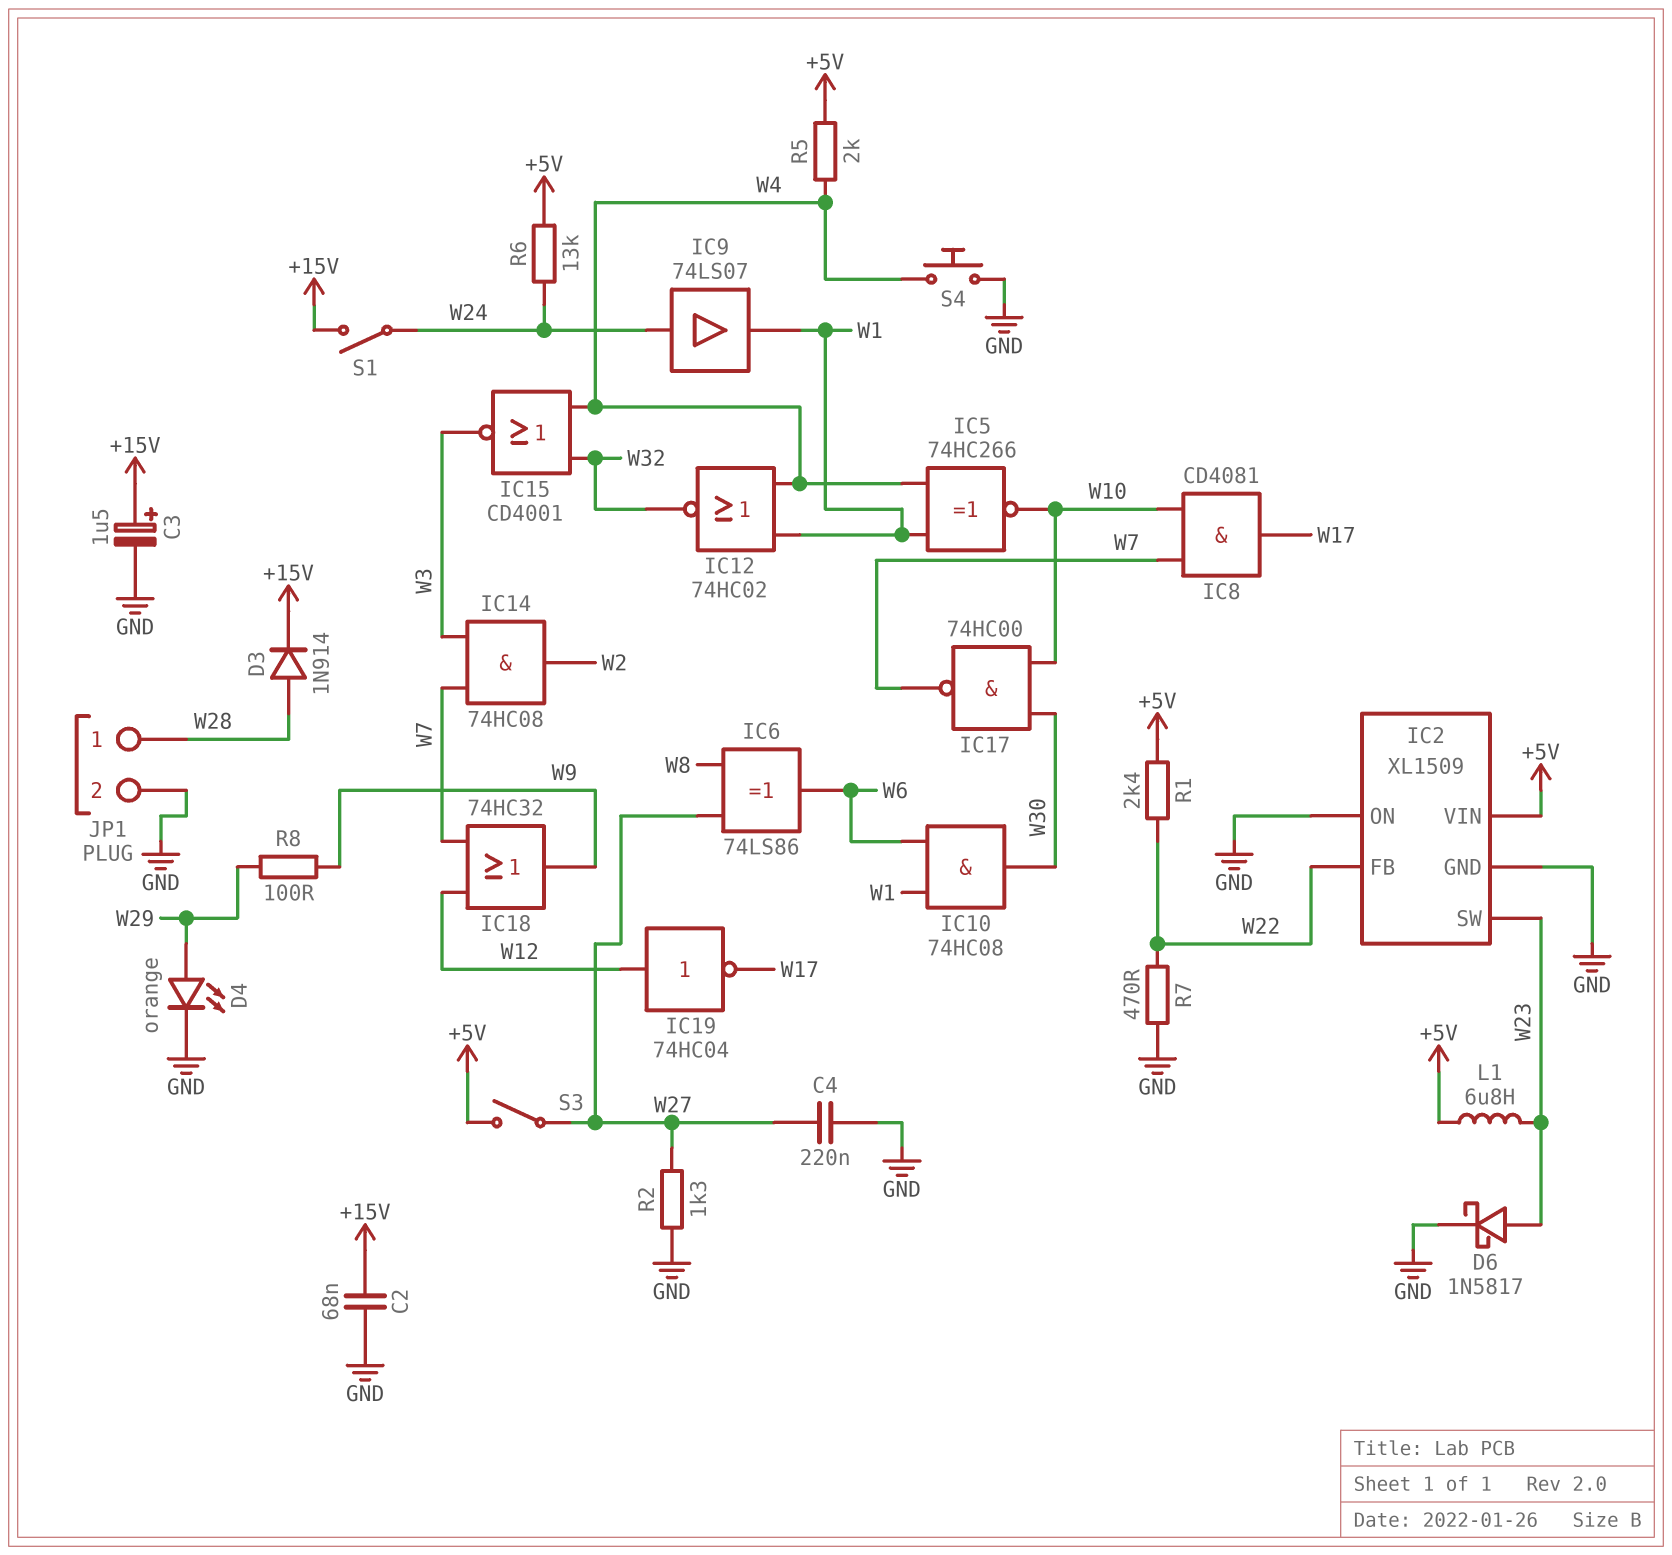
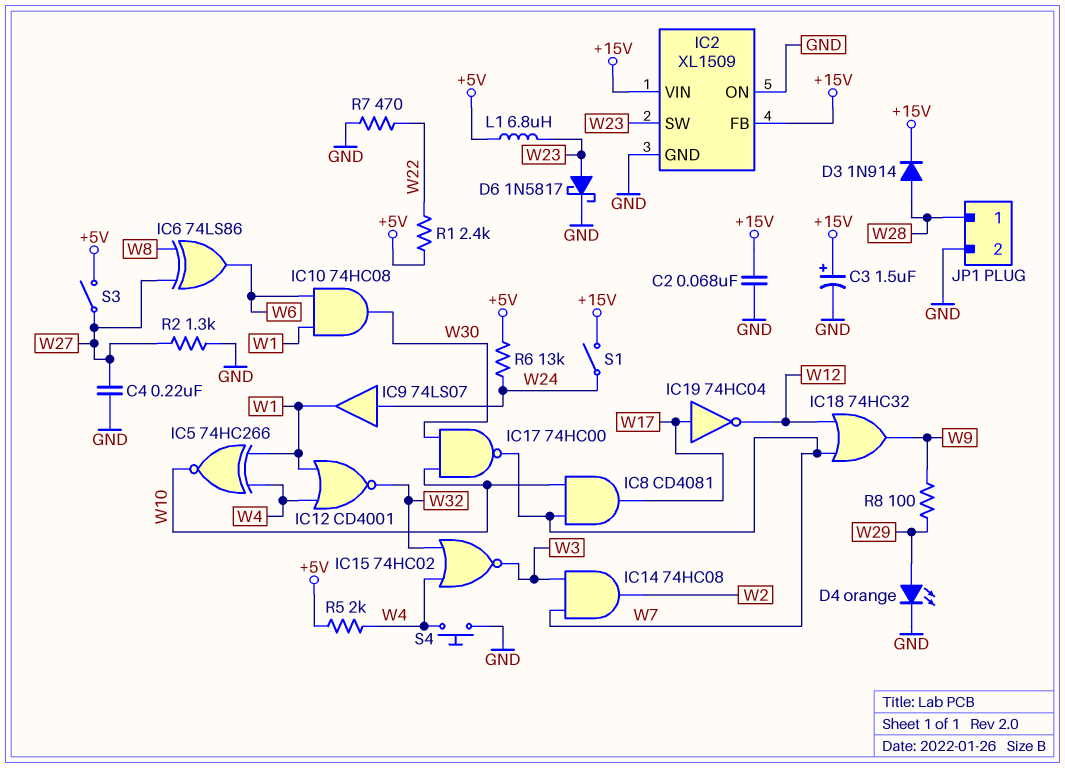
IC2 pin FB: W22 -> +15V
IC2 pin VIN: +5V -> +15V
IC12: NOR 74HC02 (in W1, in W4, out W32) -> NOR CD4001 (in W1, in W4, out W32)
IC15: NOR CD4001 (in W4, in W32, out W3) -> NOR 74HC02 (in W4, in W32, out W3)
IC19: NOT 74HC04 (in W12, out W17) -> NOT 74HC04 (in W17, out W12)

